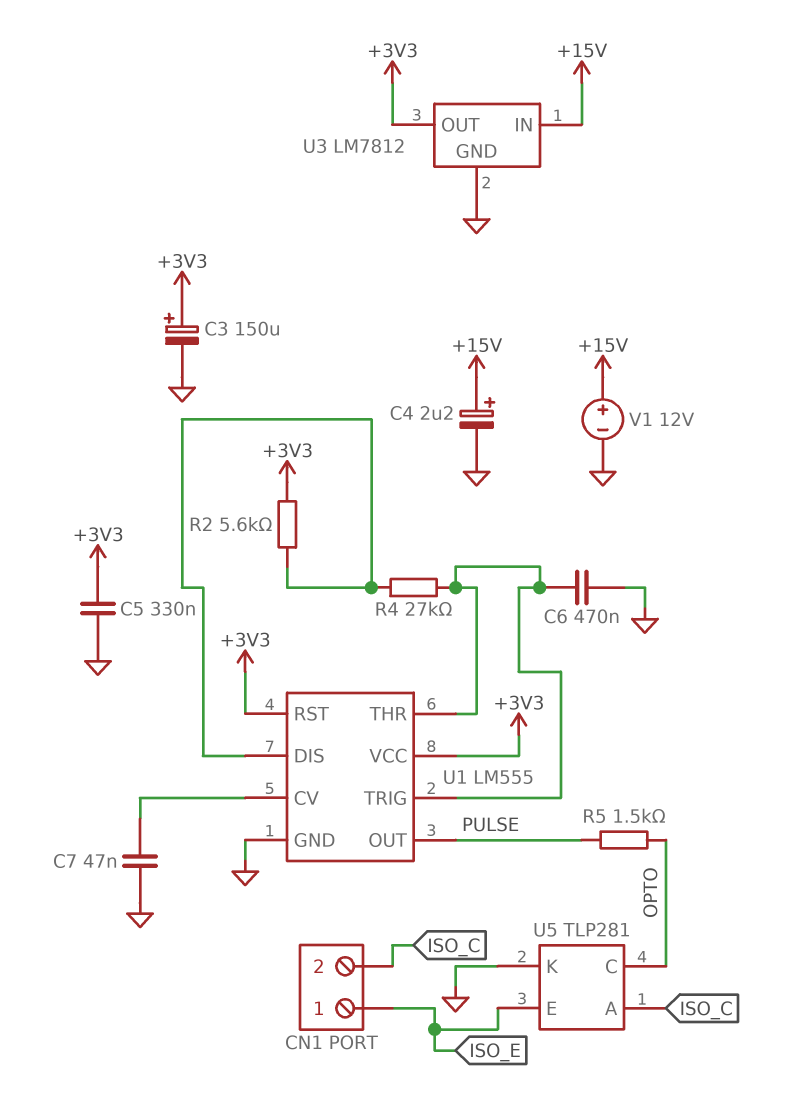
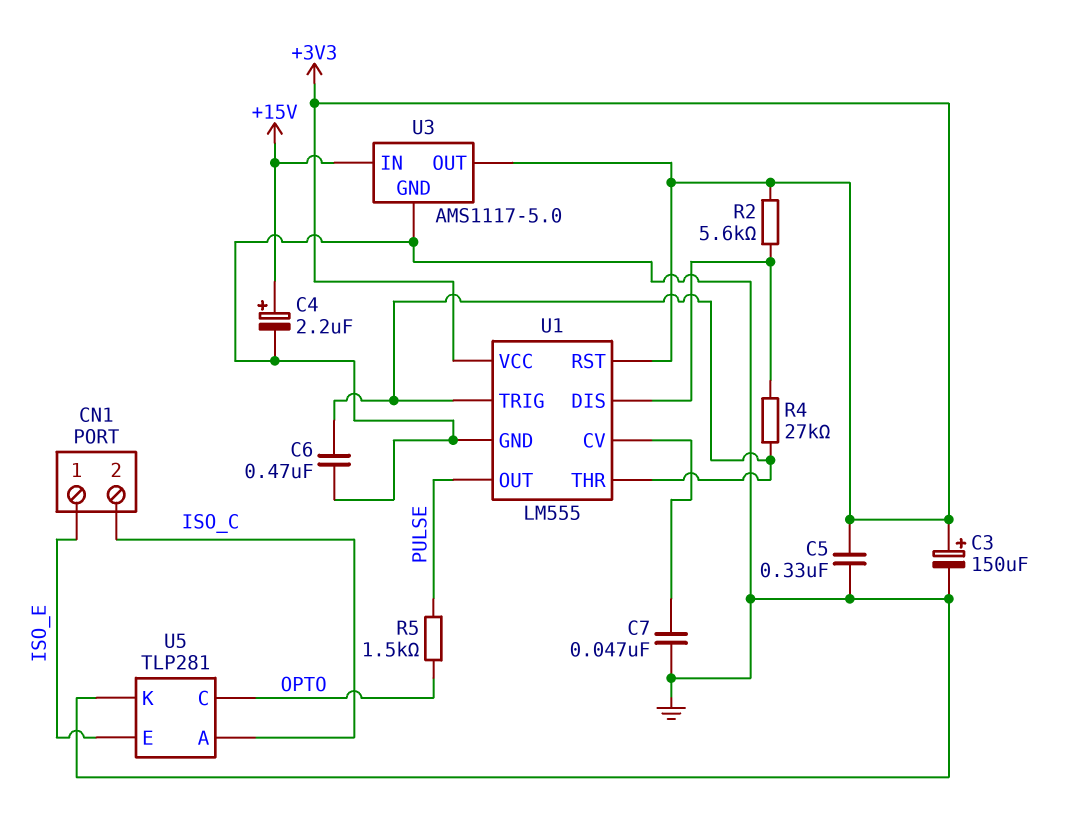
U3: LM7812 -> AMS1117-5.0
V1: 12V (plus +15V, minus GND) -> none

